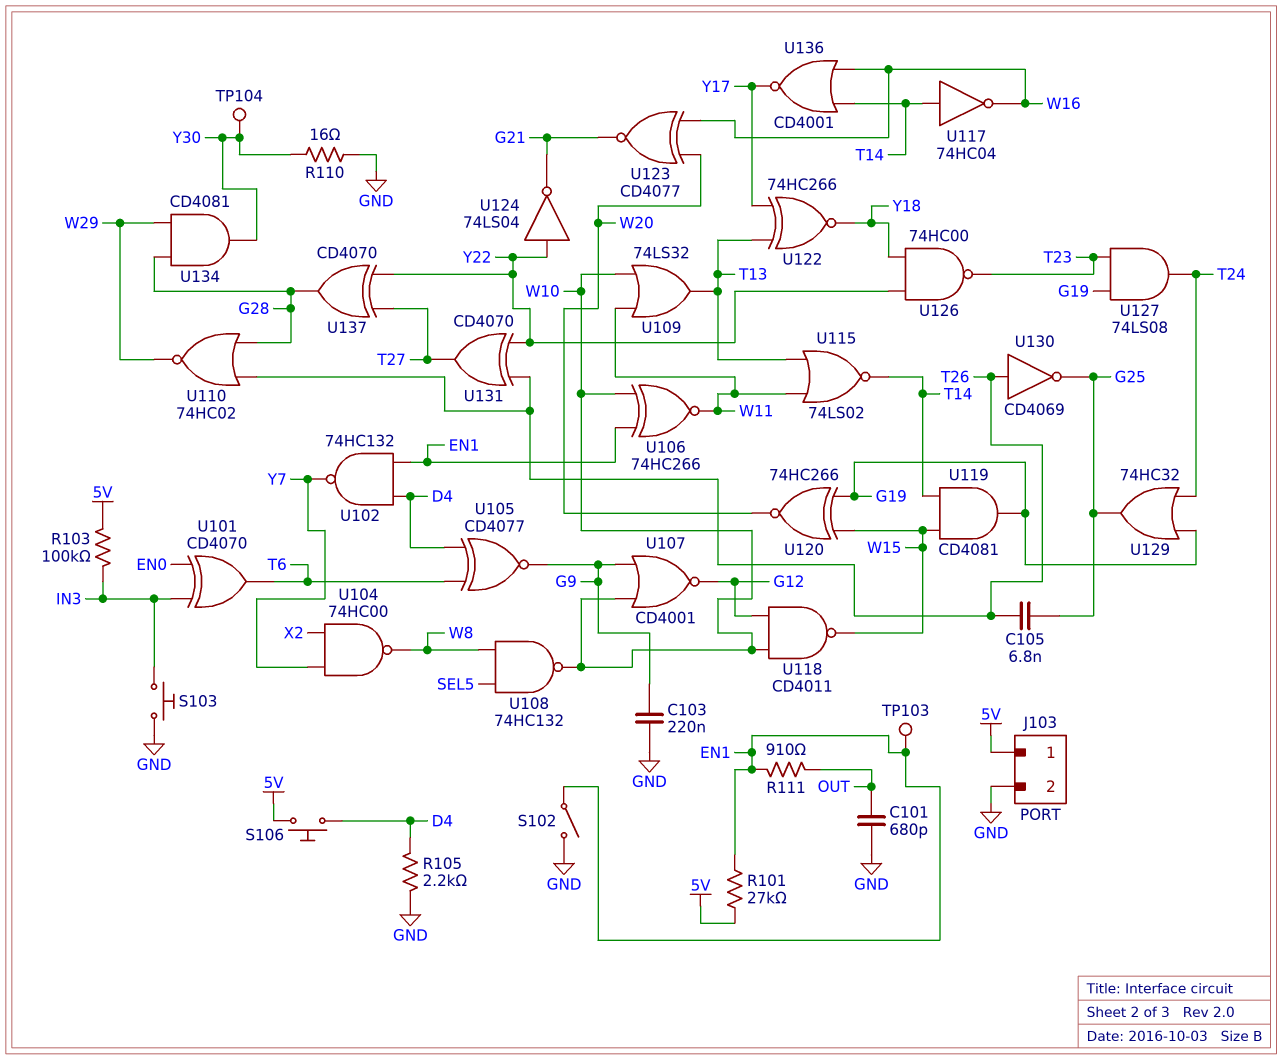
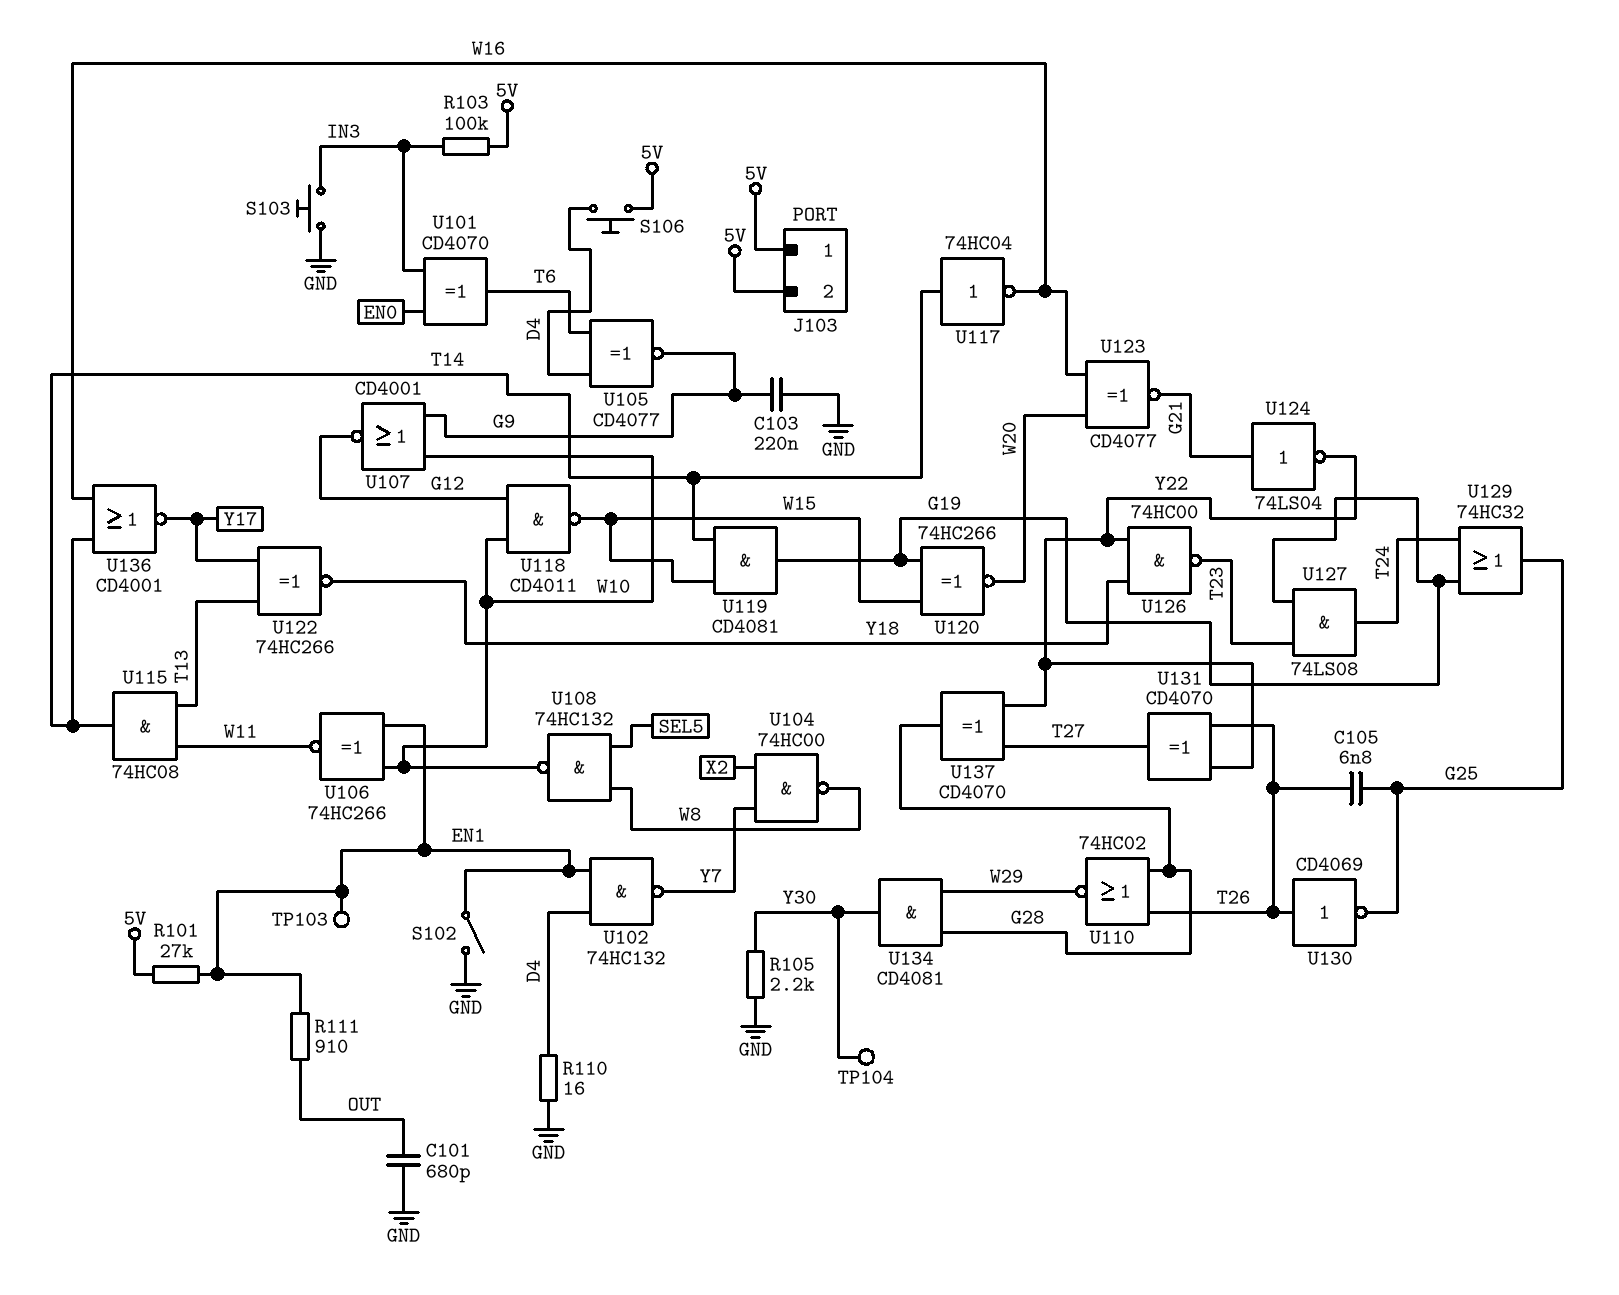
J103 pin 2: GND -> 5V
R105: 2.2k (D4, GND) -> 2.2k (GND, Y30)
R110: 16 (GND, Y30) -> 16 (D4, GND)
U109: OR 74LS32 (in W10, in W11, out T13) -> none
U115: NOR 74LS02 (in T13, in W11, out T14) -> AND 74HC08 (in T13, in W11, out T14)
U124: NOT 74LS04 (in Y22, out G21) -> NOT 74LS04 (in G21, out Y22)

